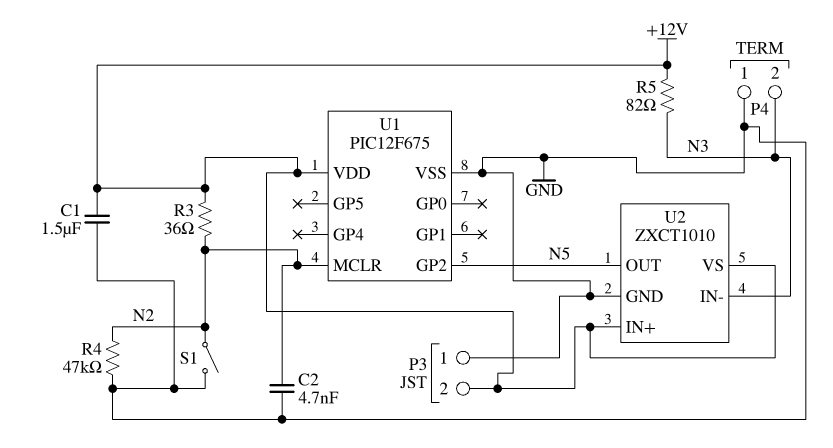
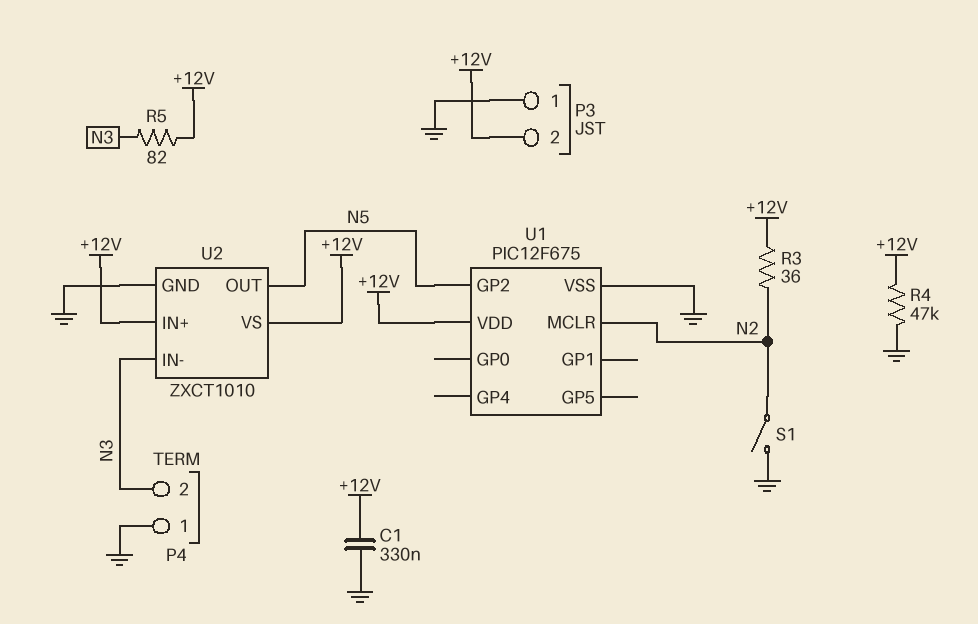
C1: 1.5uF (+12V, GND) -> 330nF (+12V, GND)
C2: 4.7nF (GND, N2) -> none
R4: 47k (GND, N2) -> 47k (+12V, GND)

